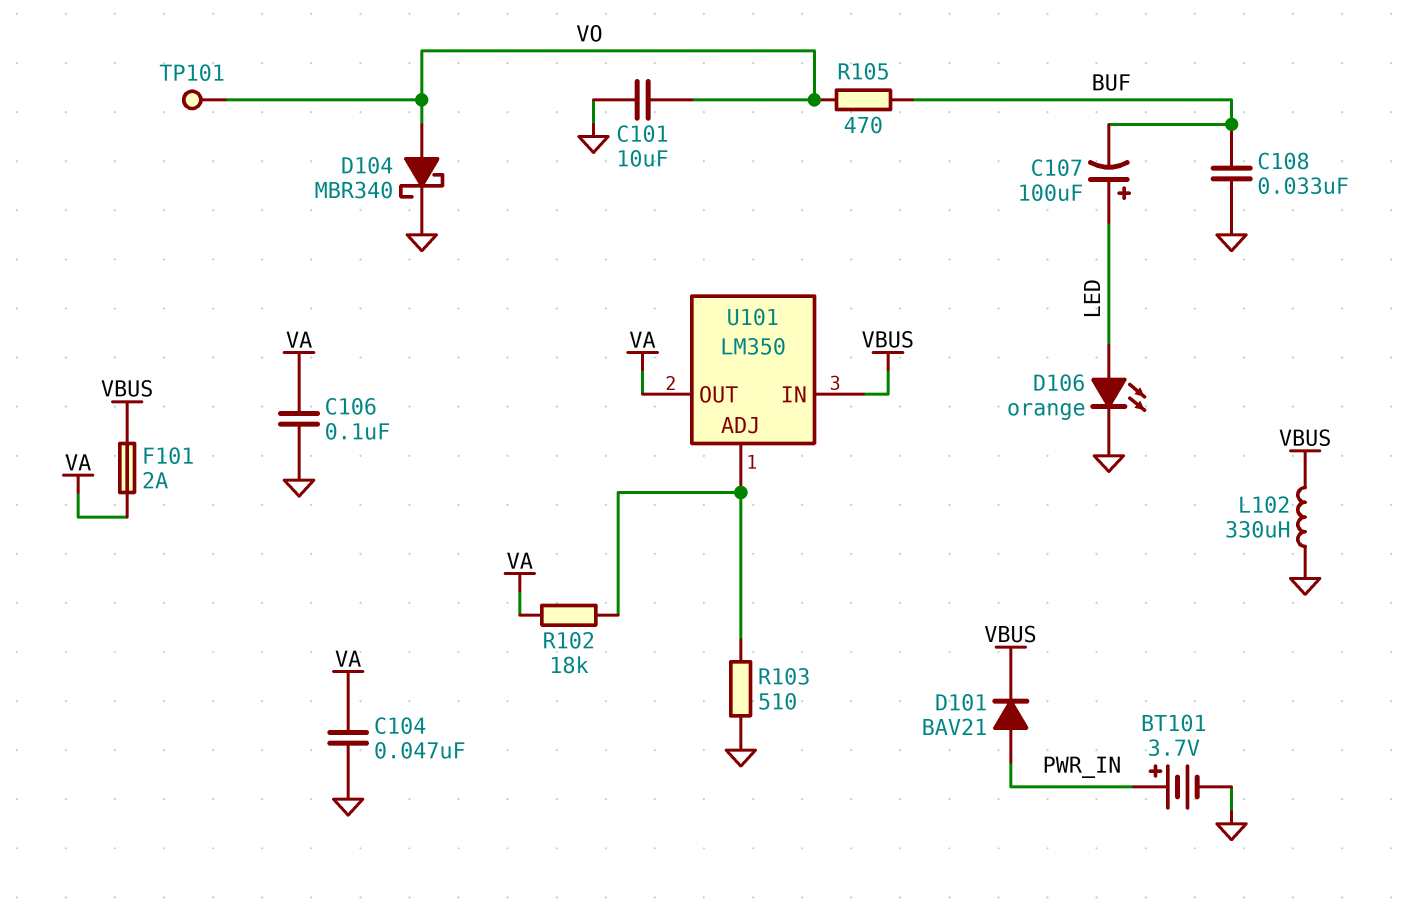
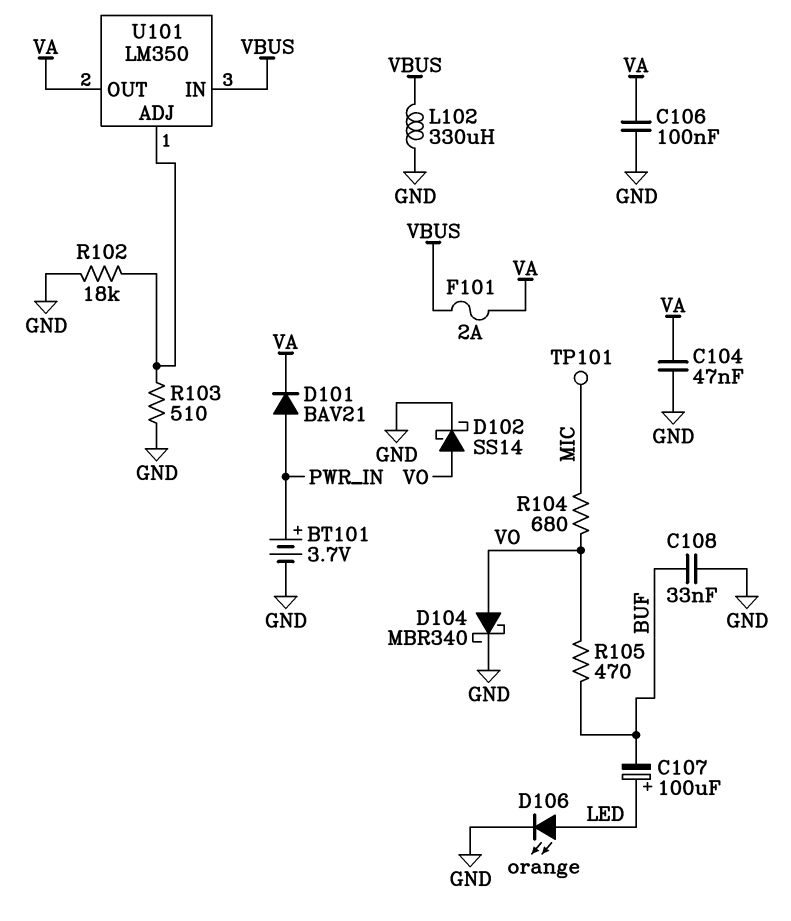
C101: 10uF (GND, VO) -> none
D101: diode BAV21 (A PWR_IN, K VBUS) -> diode BAV21 (A PWR_IN, K VA)
D102: none -> schottky SS14 (A VO, K GND)
R102: 18k (U101/ADJ, VA) -> 18k (GND, U101/ADJ)
R104: none -> 680 (MIC, VO)
TP101: test point (VO) -> test point (MIC)

